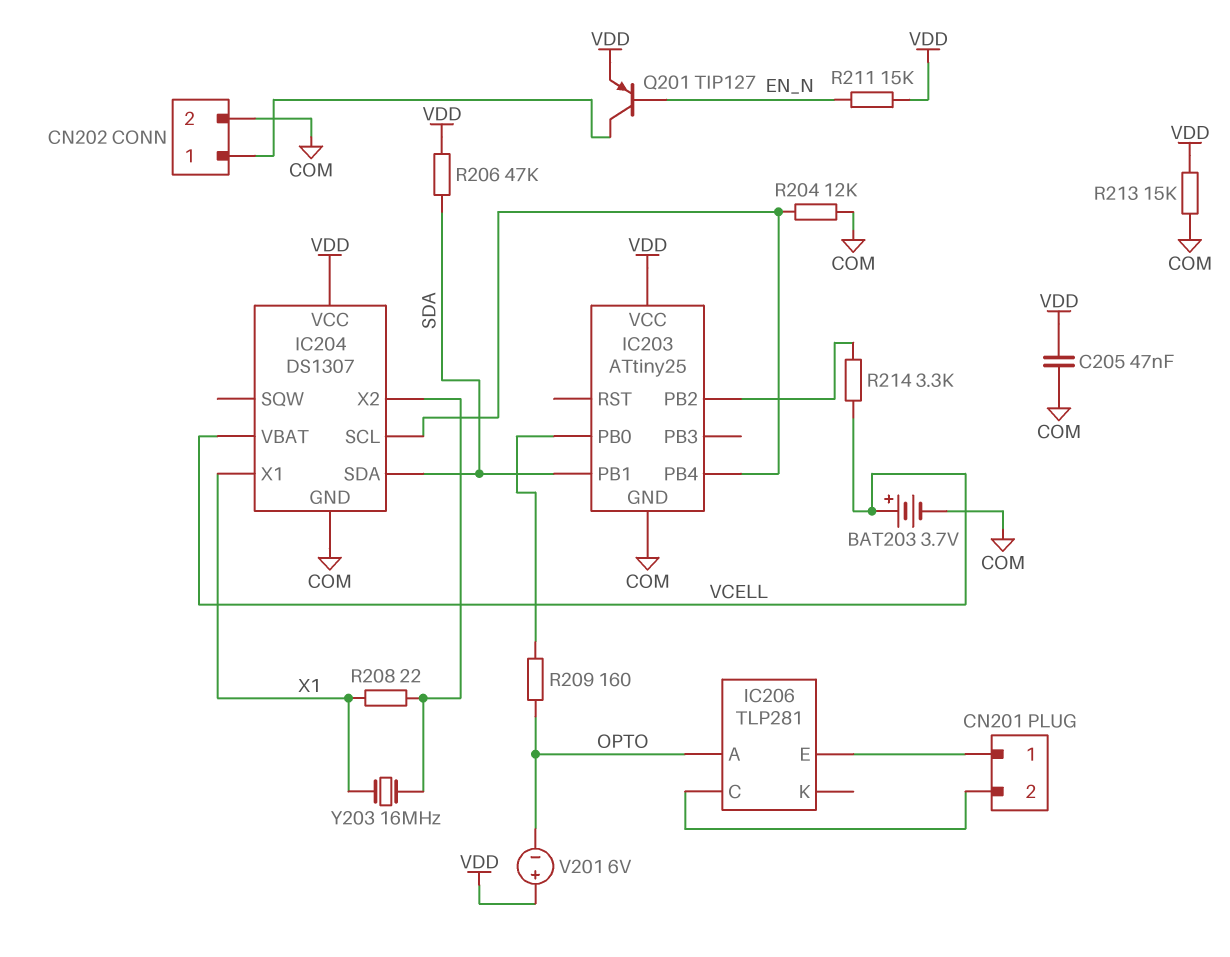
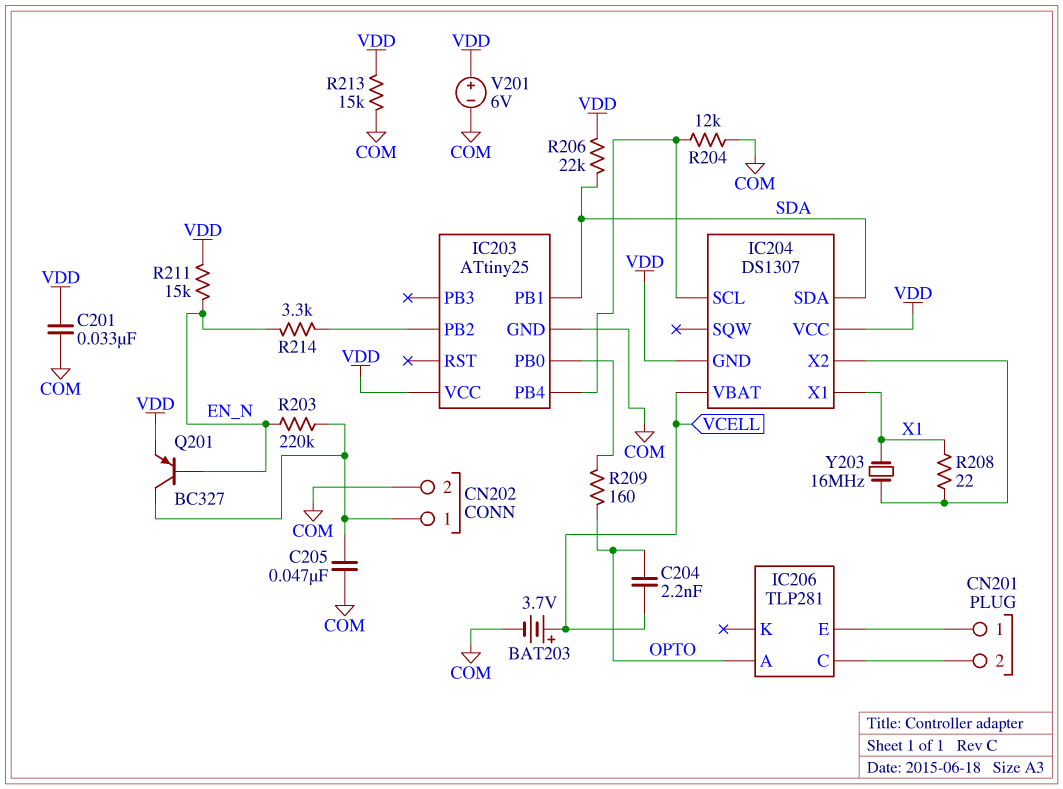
C201: none -> 33nF (COM, VDD)
C204: none -> 2.2nF (OPTO, VCELL)
C205: 47nF (COM, VDD) -> 47nF (CN202/1, COM)
IC204 pin GND: COM -> VDD
Q201: PNP TIP127 (B EN_N, C CN202/1, E VDD) -> PNP BC327 (B EN_N, C CN202/1, E VDD)
R203: none -> 220k (CN202/1, EN_N)
R206: 47k (SDA, VDD) -> 22k (SDA, VDD)
R214: 3.3k (IC203/PB2, VCELL) -> 3.3k (EN_N, IC203/PB2)
V201: 6V (plus VDD, minus OPTO) -> 6V (plus VDD, minus COM)

